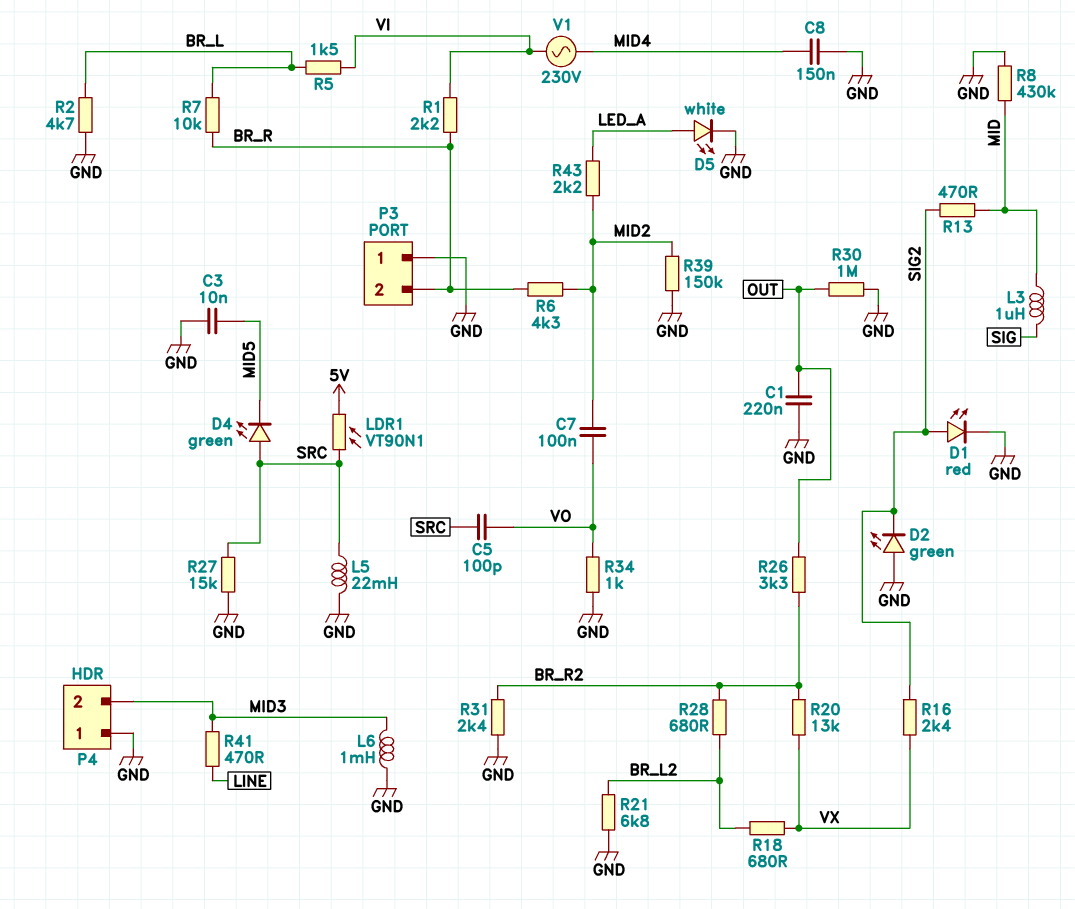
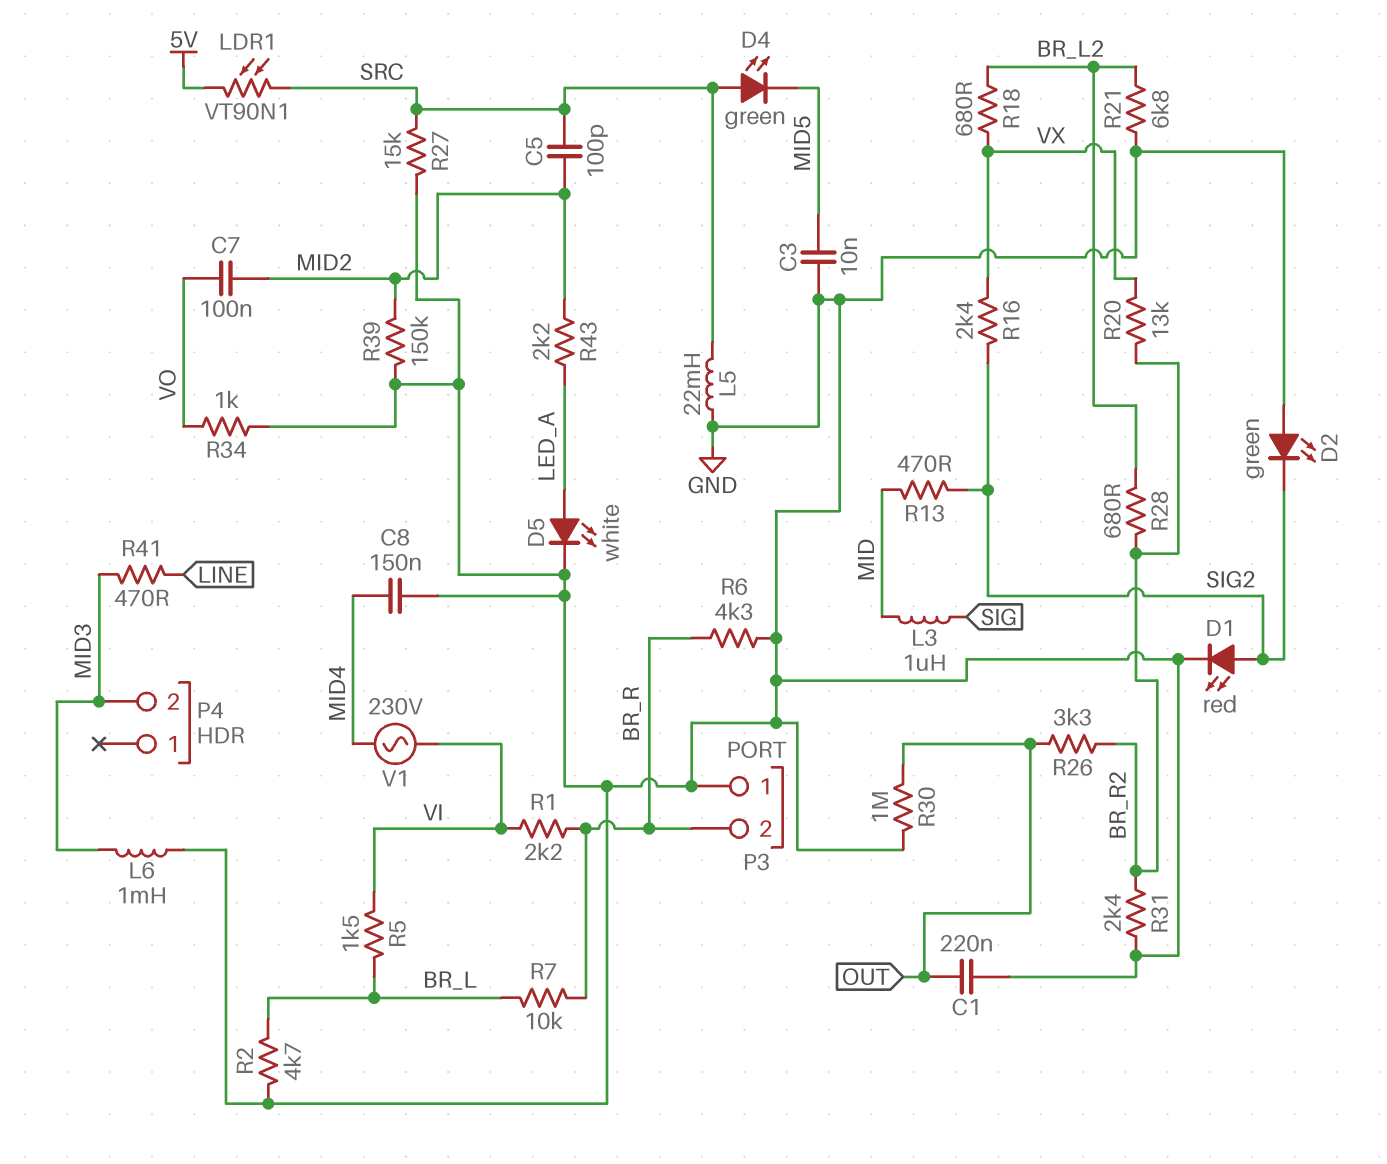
C5: 100pF (SRC, VO) -> 100pF (MID2, SRC)
P4 pin 1: GND -> none
R6: 4.3k (BR_R, MID2) -> 4.3k (BR_R, GND)
R8: 430k (GND, MID) -> none

